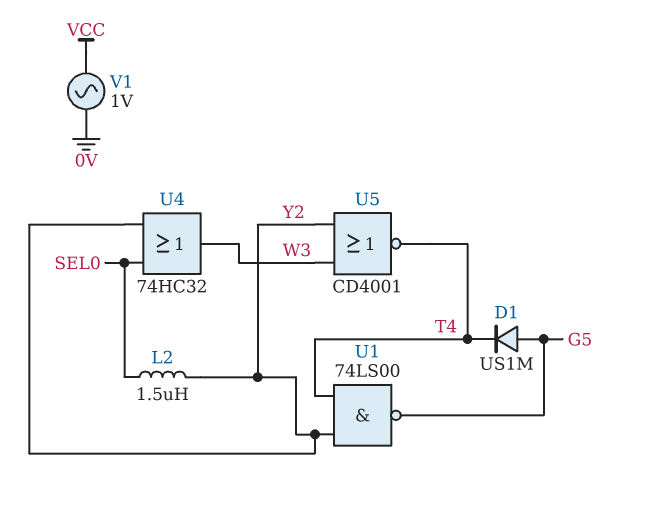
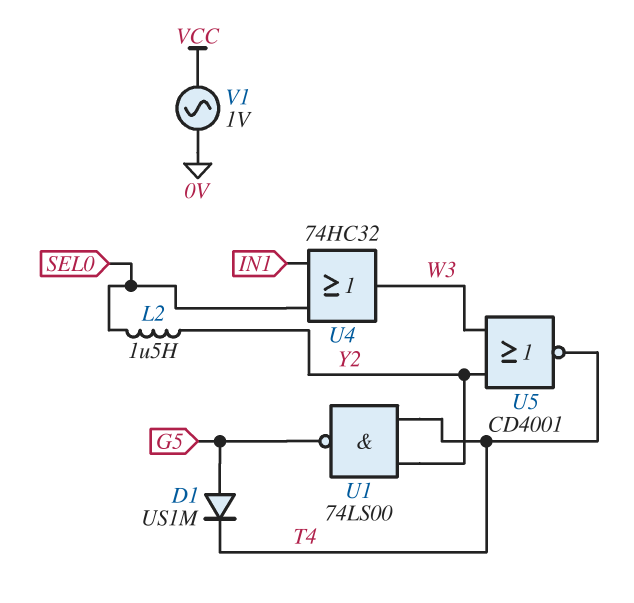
U4: OR 74HC32 (in SEL0, in Y2, out W3) -> OR 74HC32 (in IN1, in SEL0, out W3)

